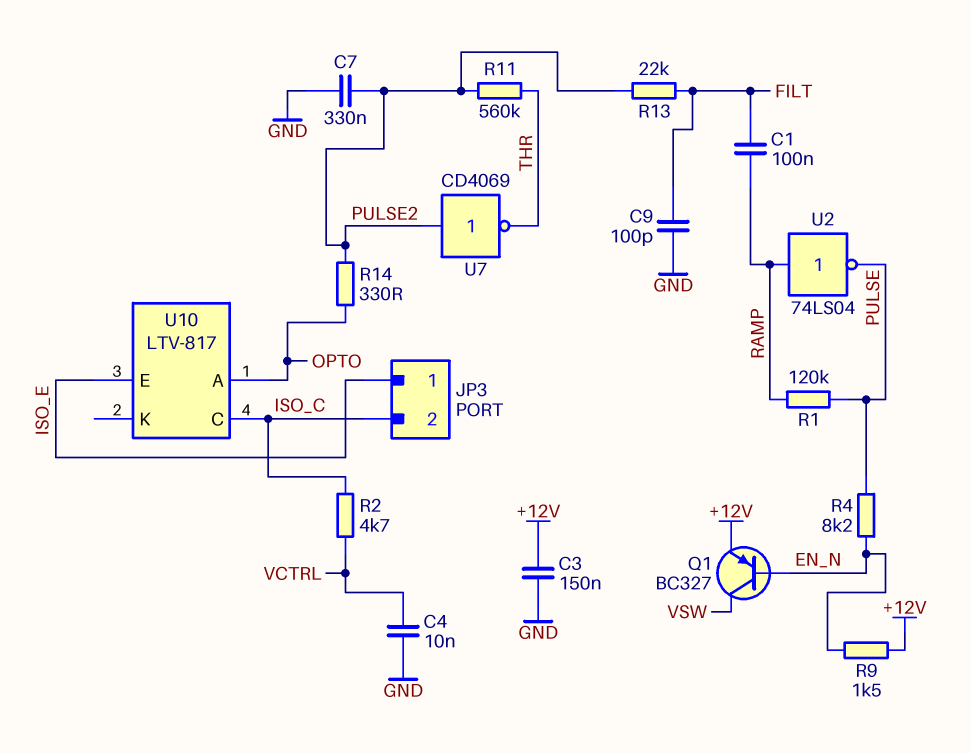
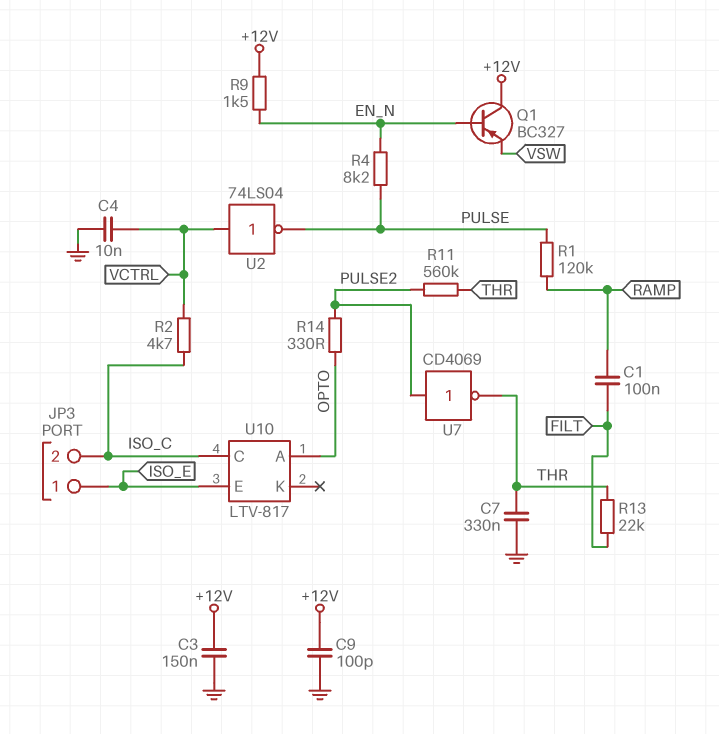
C7: 330nF (GND, PULSE2) -> 330nF (GND, THR)
C9: 100pF (FILT, GND) -> 100pF (+12V, GND)
Q1: PNP BC327 (B EN_N, C VSW, E +12V) -> PNP BC327 (B EN_N, C +12V, E VSW)
R13: 22k (FILT, PULSE2) -> 22k (FILT, THR)
U2: NOT 74LS04 (in RAMP, out PULSE) -> NOT 74LS04 (in VCTRL, out PULSE)

